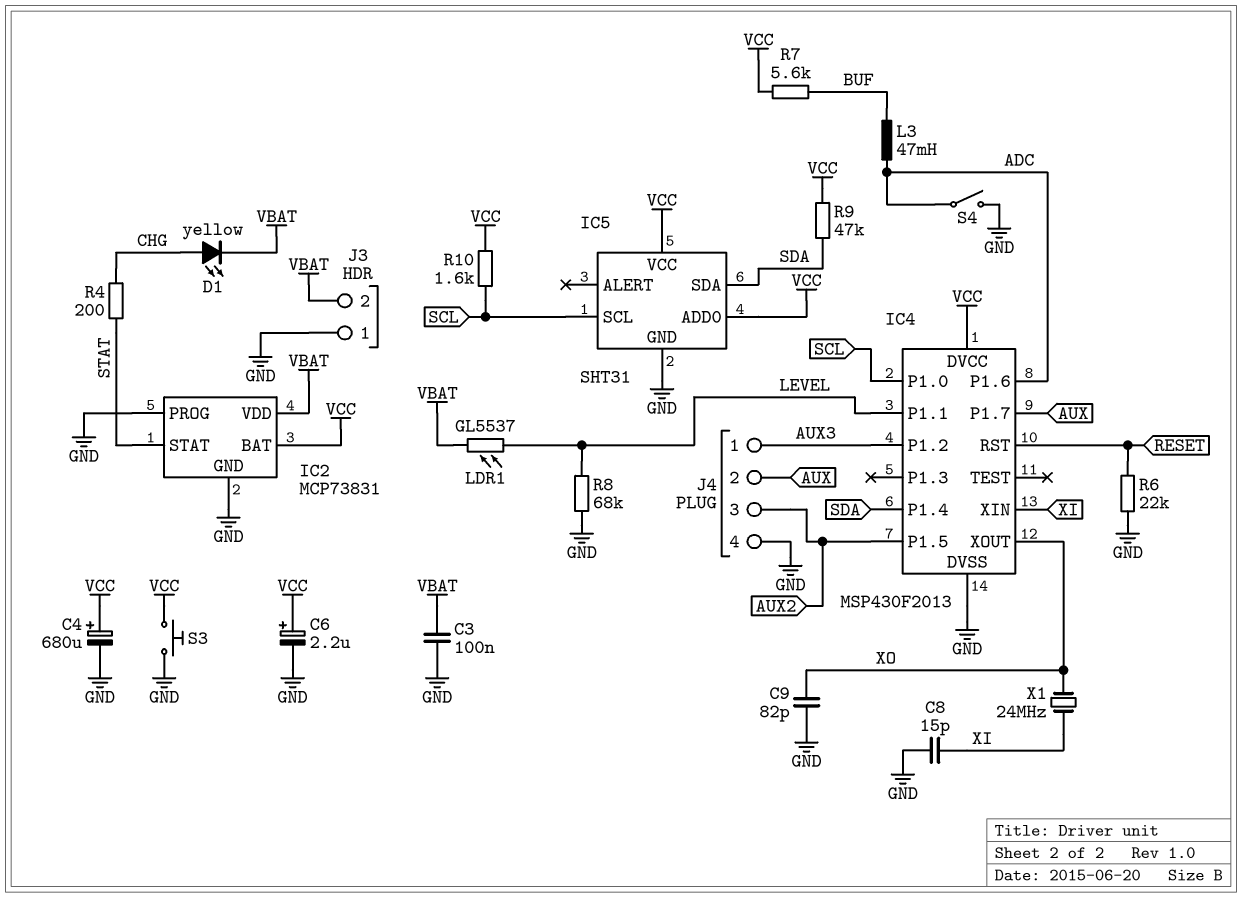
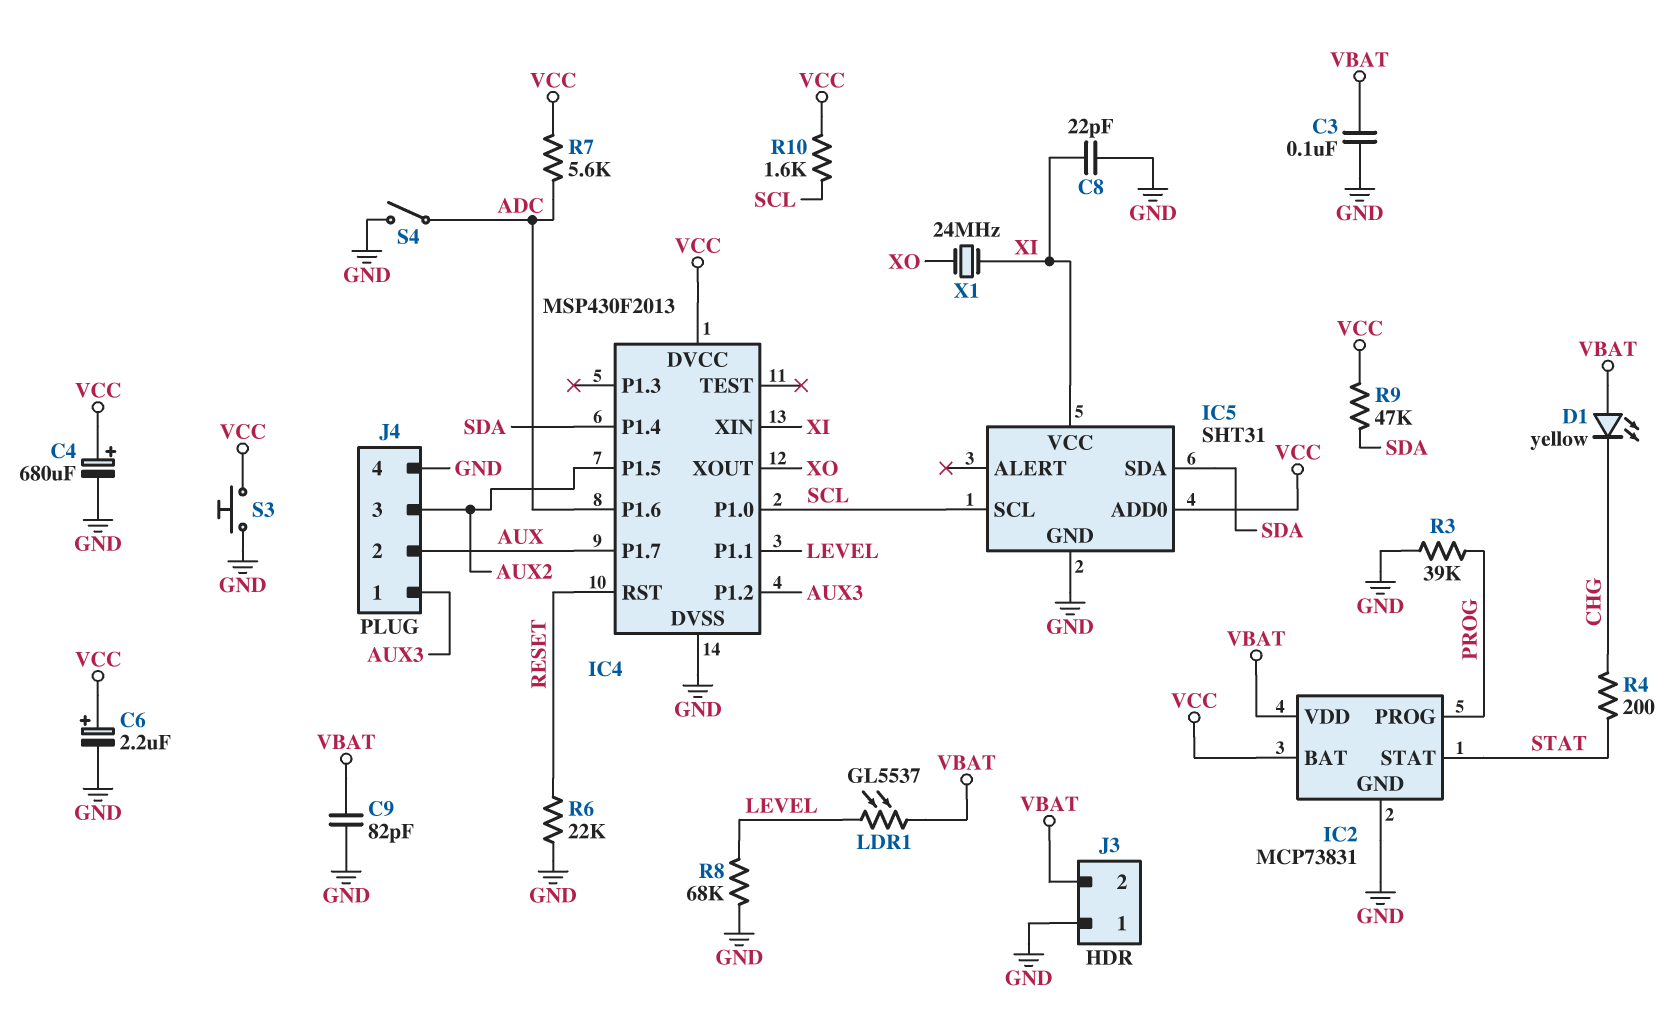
C8: 15pF (GND, XI) -> 22pF (GND, XI)
C9: 82pF (GND, XO) -> 82pF (GND, VBAT)
D1: LED yellow (A CHG, K VBAT) -> LED yellow (A VBAT, K CHG)
IC2 pin PROG: GND -> PROG
IC5 pin VCC: VCC -> XI
L3: 47mH (ADC, BUF) -> none
R3: none -> 39k (GND, PROG)
R7: 5.6k (BUF, VCC) -> 5.6k (ADC, VCC)

